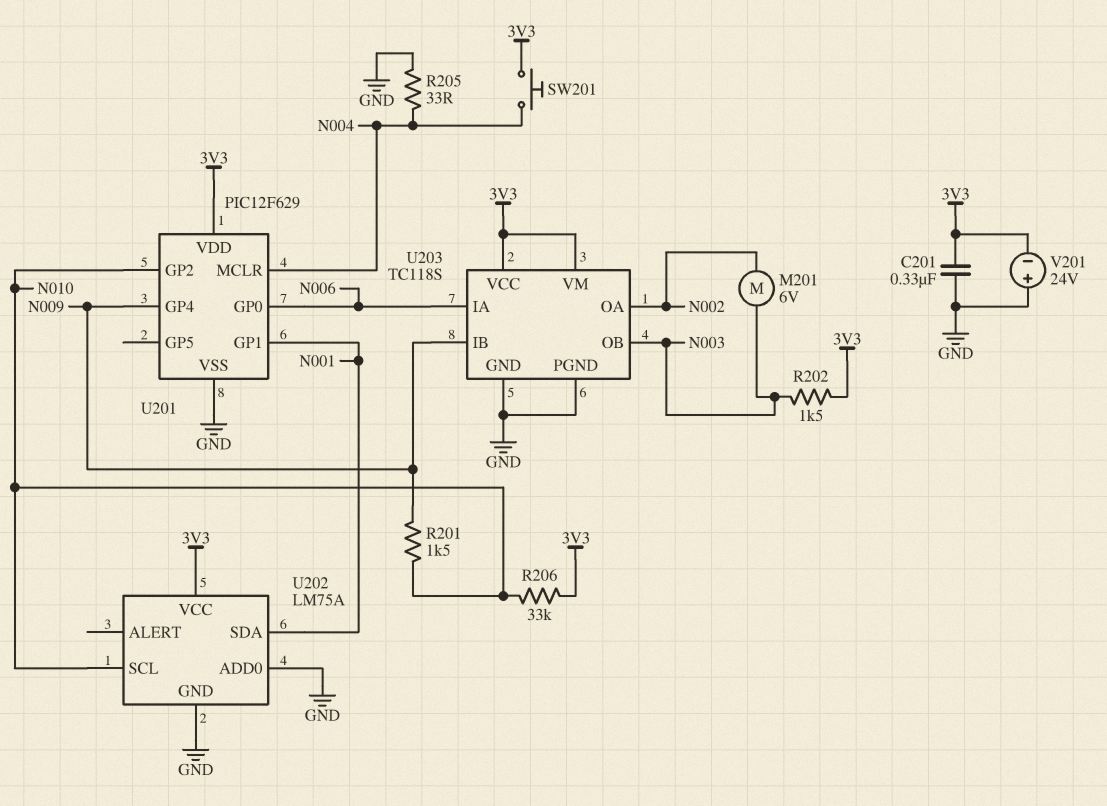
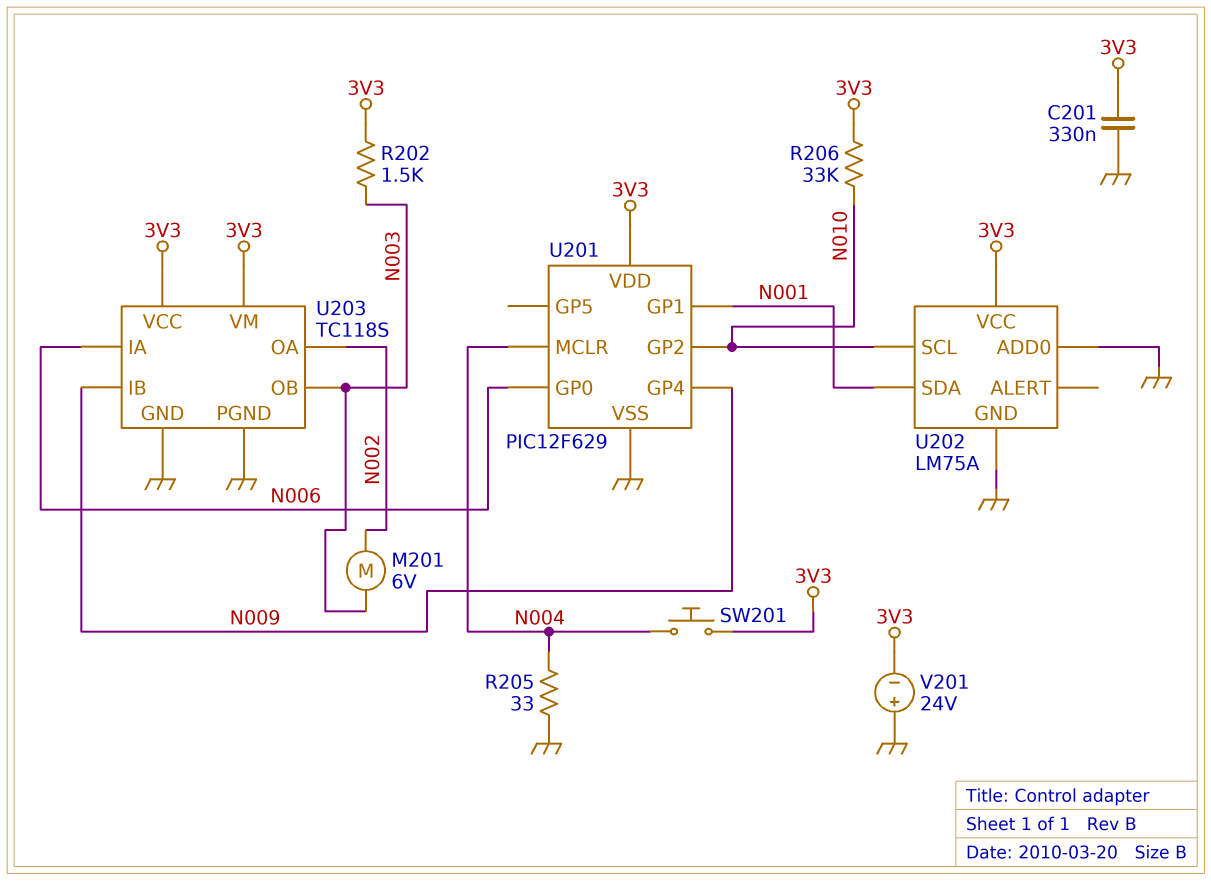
R201: 1.5k (N009, N010) -> none

